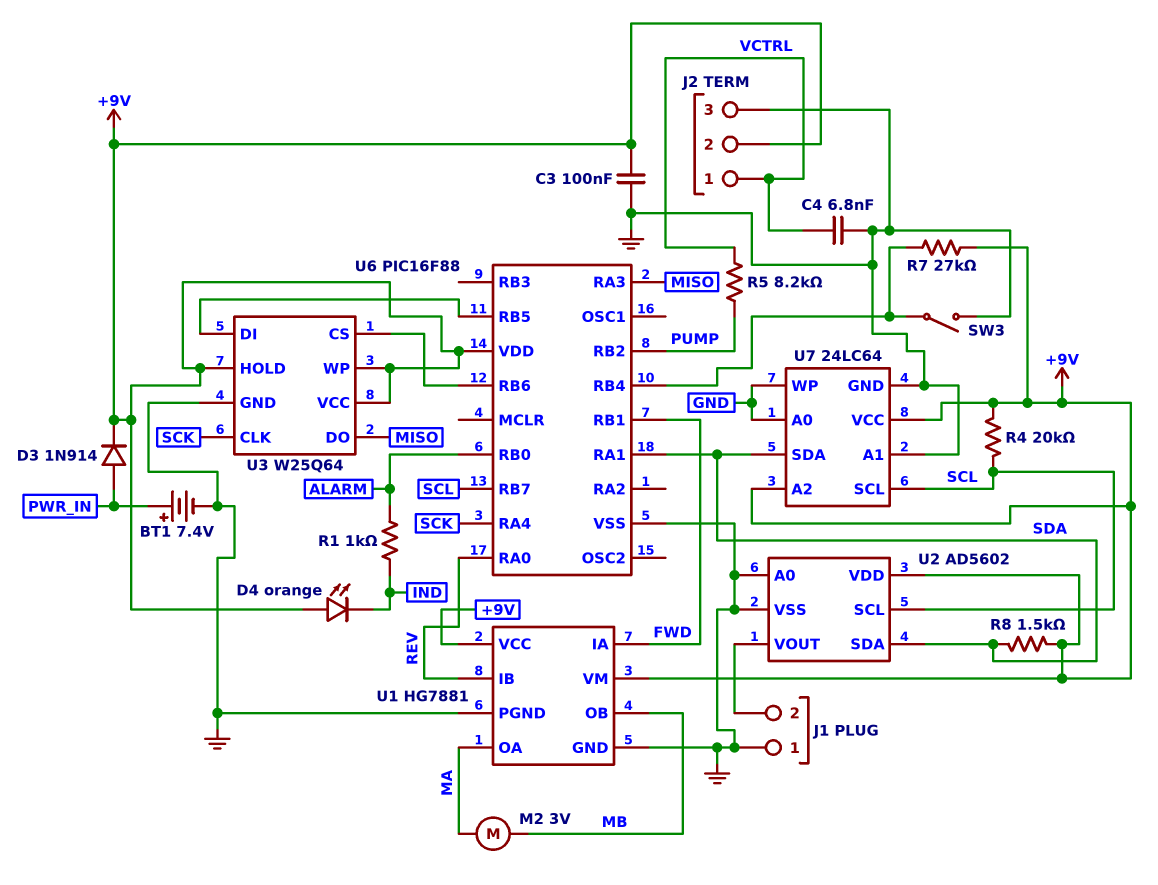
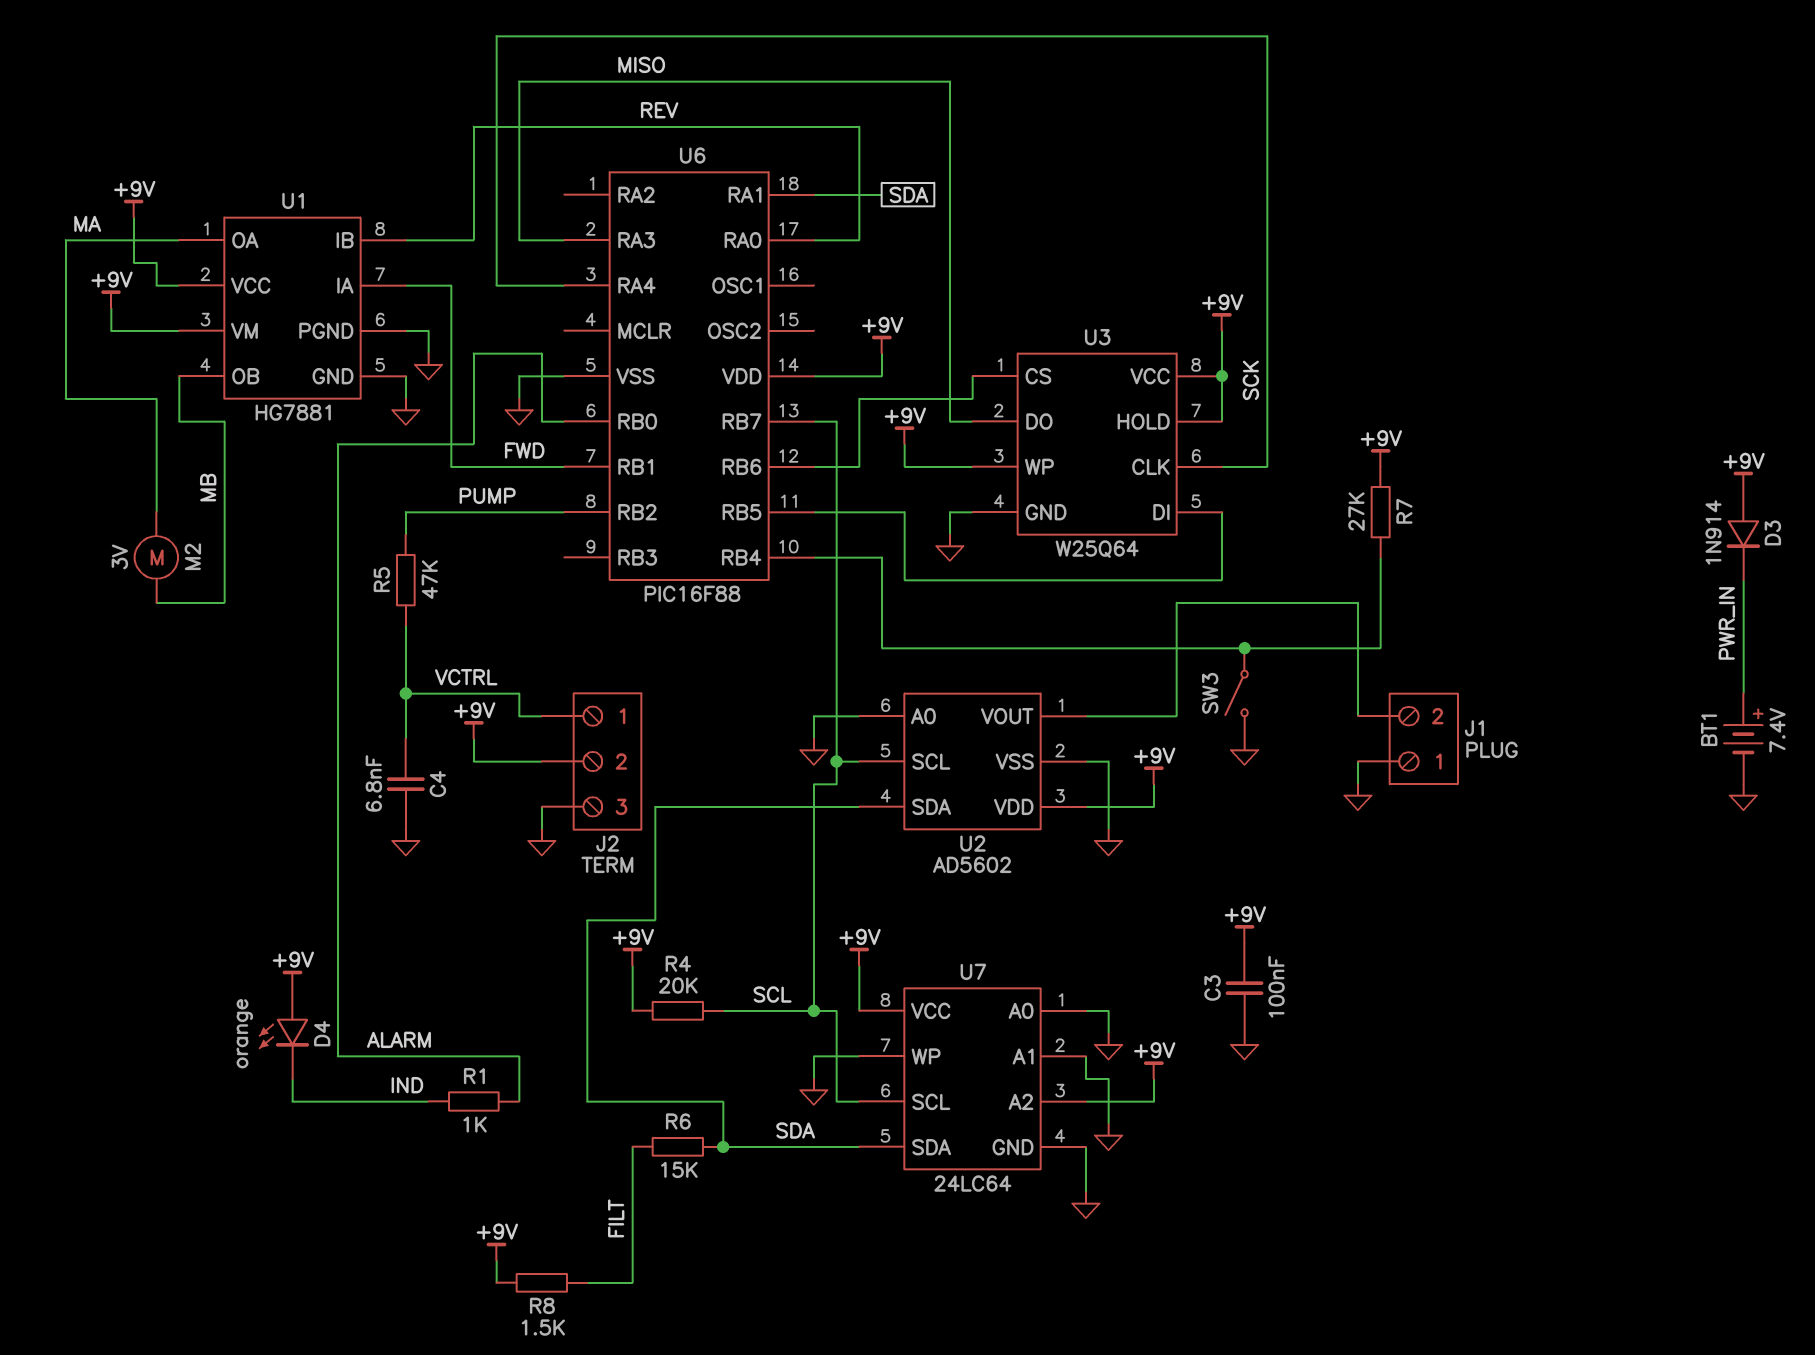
D3: diode 1N914 (A PWR_IN, K +9V) -> diode 1N914 (A +9V, K PWR_IN)
R5: 8.2k (PUMP, VCTRL) -> 47k (PUMP, VCTRL)
R6: none -> 15k (FILT, SDA)
R8: 1.5k (+9V, SDA) -> 1.5k (+9V, FILT)

